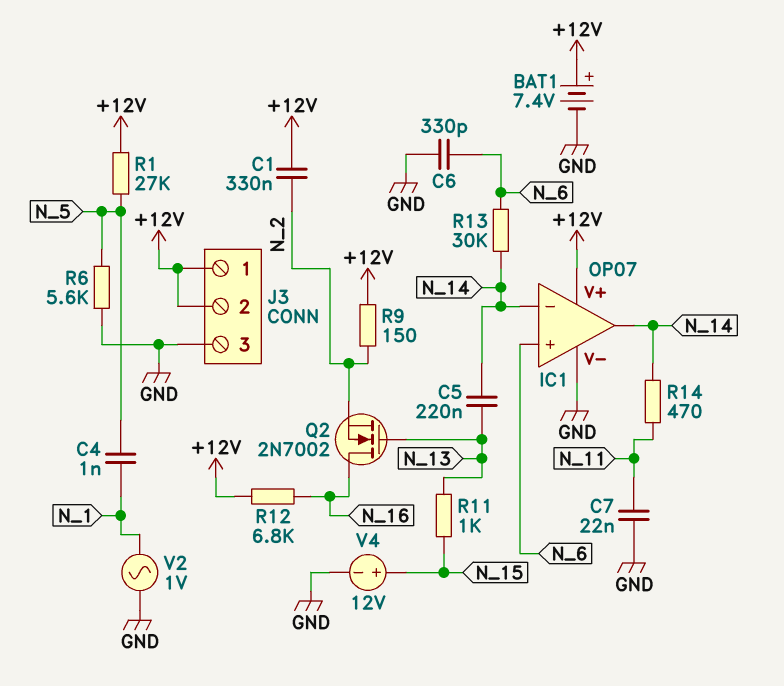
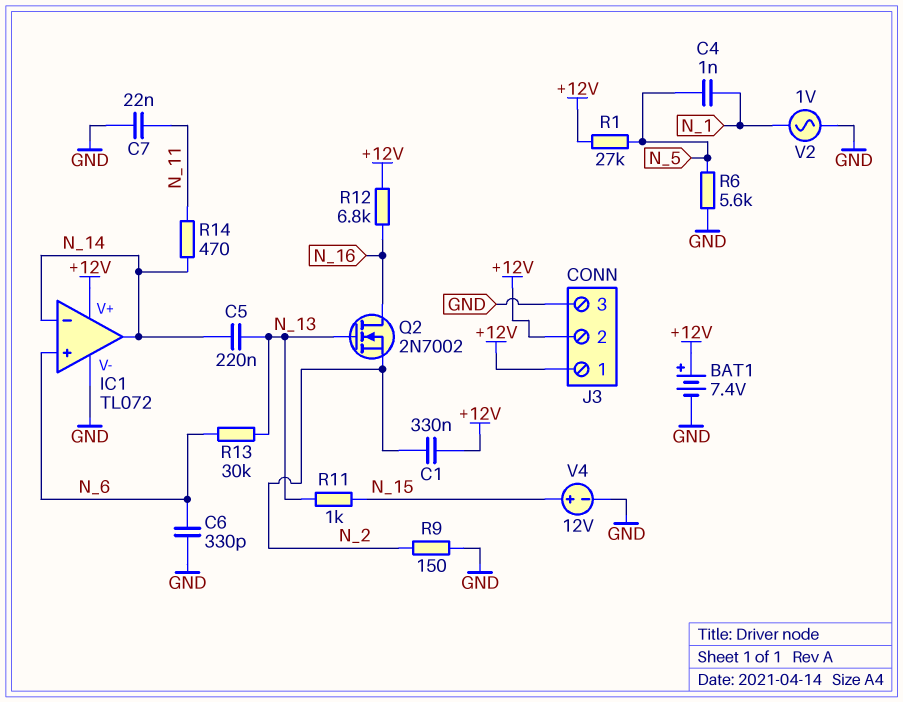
IC1: OP07 -> TL072
R9: 150 (+12V, N_2) -> 150 (GND, N_2)
R13: 30k (N_6, N_14) -> 30k (N_6, N_13)

